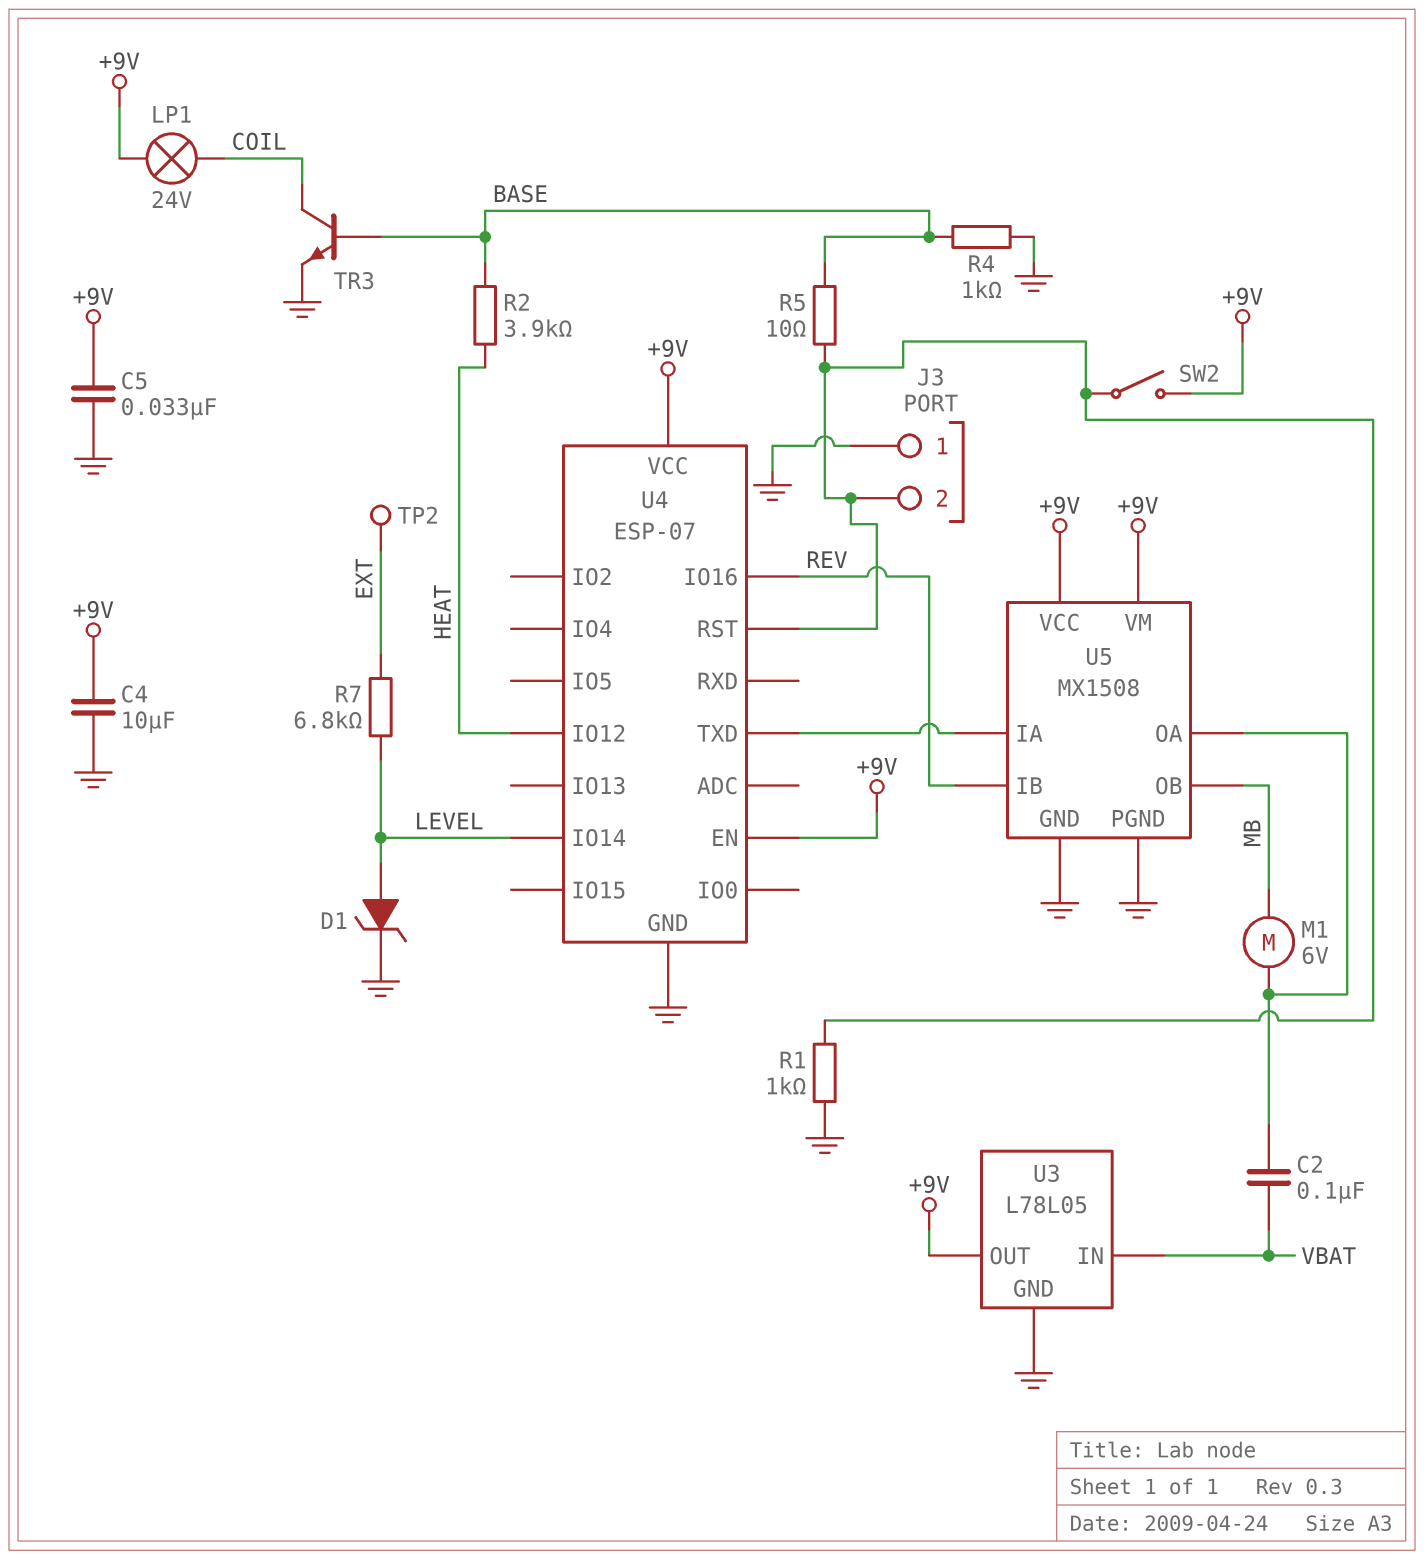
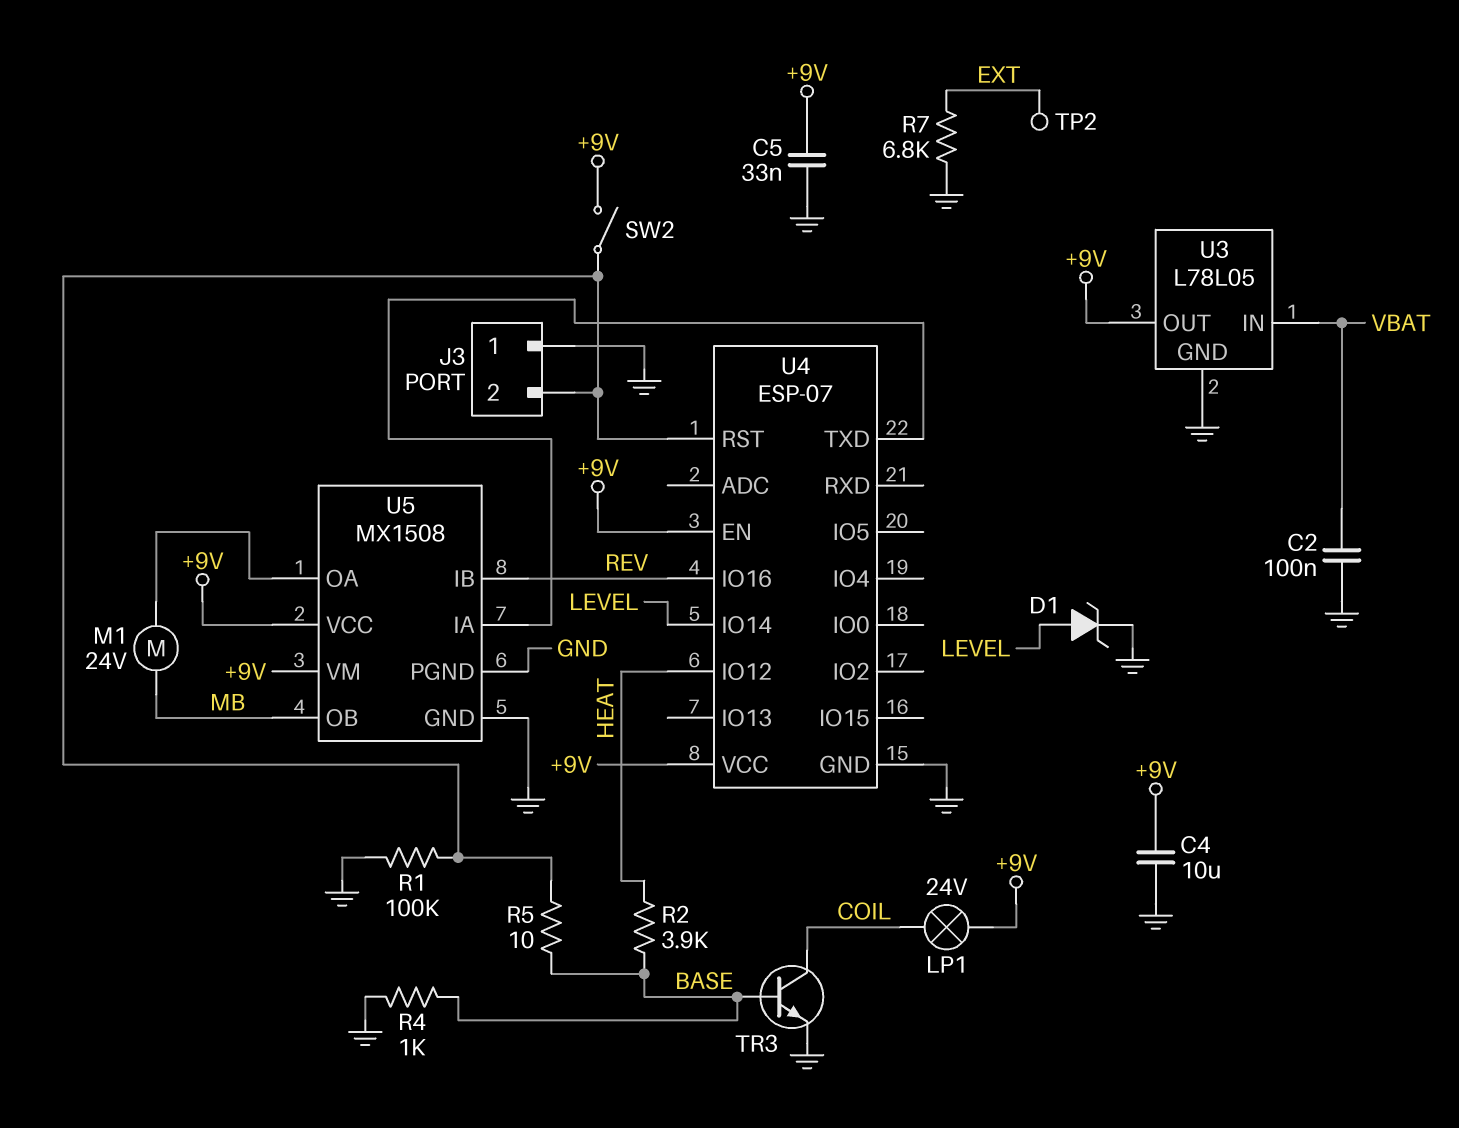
C2: 100nF (U5/OA, VBAT) -> 100nF (GND, VBAT)
M1: motor 6V (MB, U5/OA) -> motor 24V (MB, U5/OA)
R1: 1k (GND, J3/2) -> 100k (GND, J3/2)
R7: 6.8k (EXT, LEVEL) -> 6.8k (EXT, GND)

